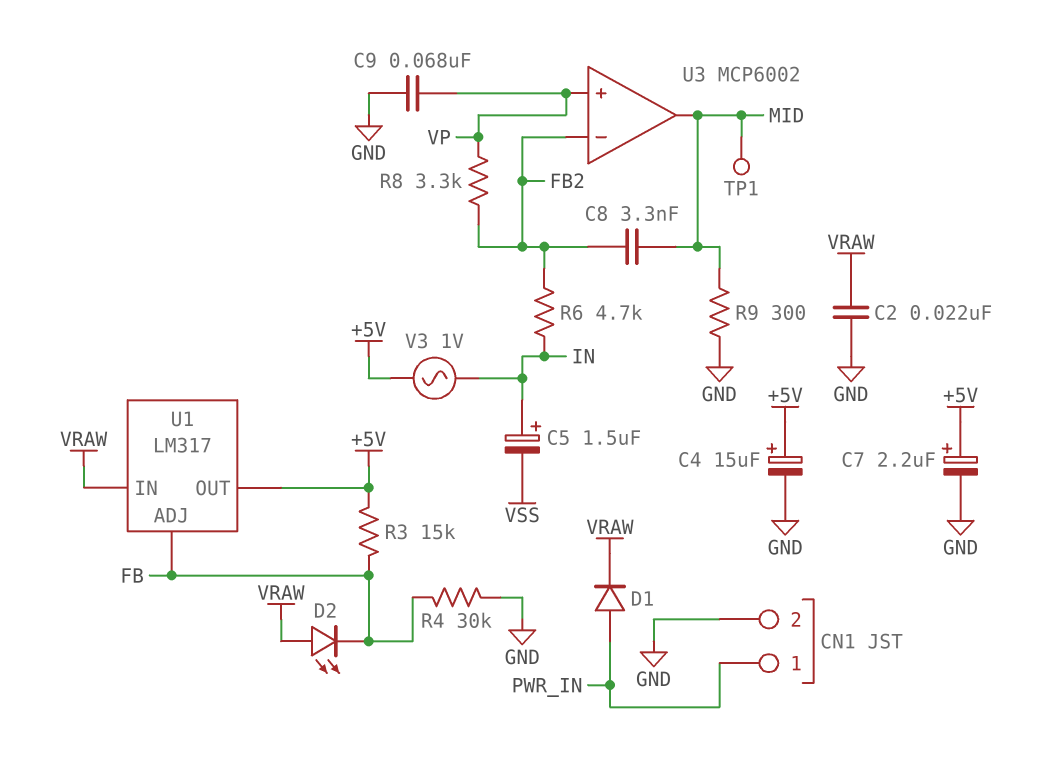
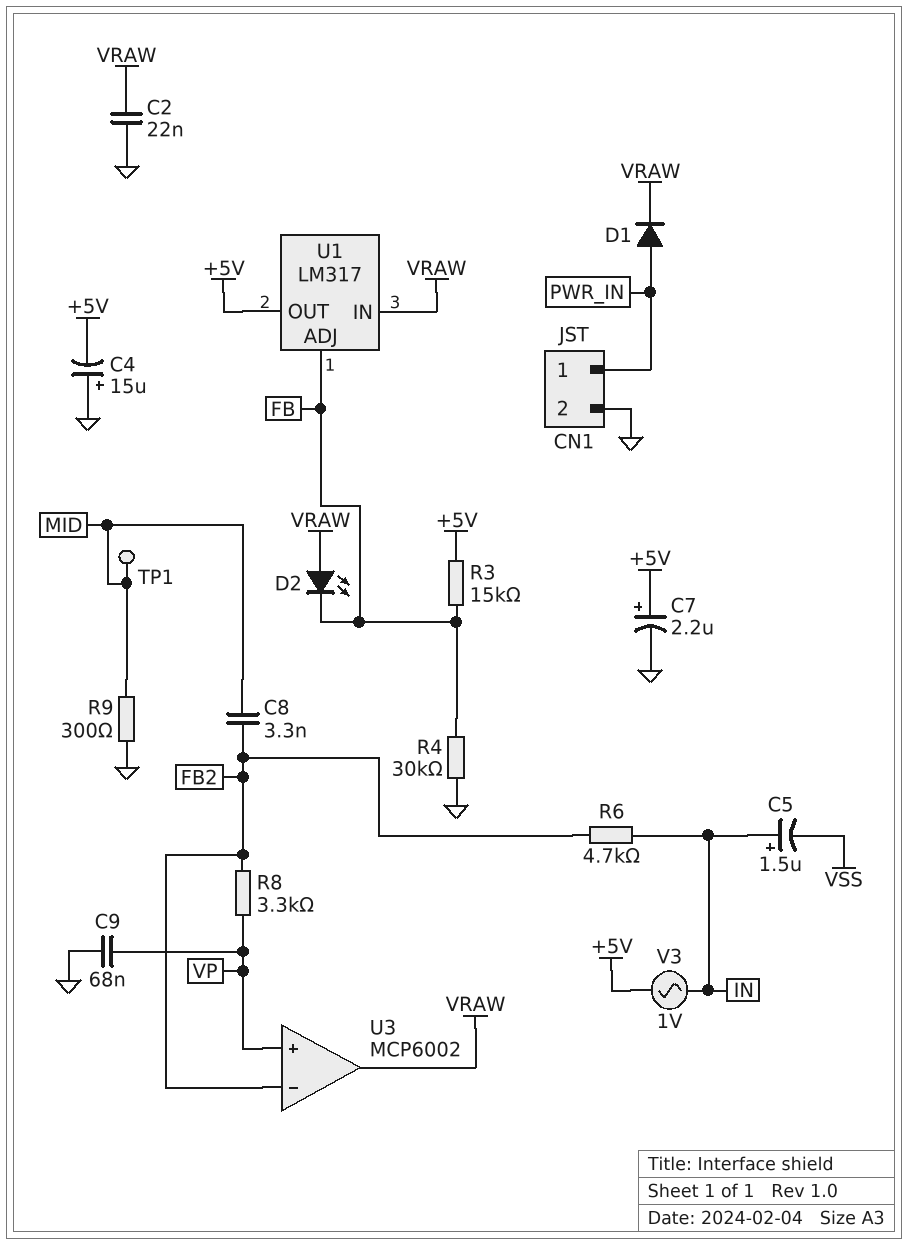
C4: 15uF (plus +5V, minus GND) -> 15uF (plus GND, minus +5V)
U3 pin out: MID -> VRAW

